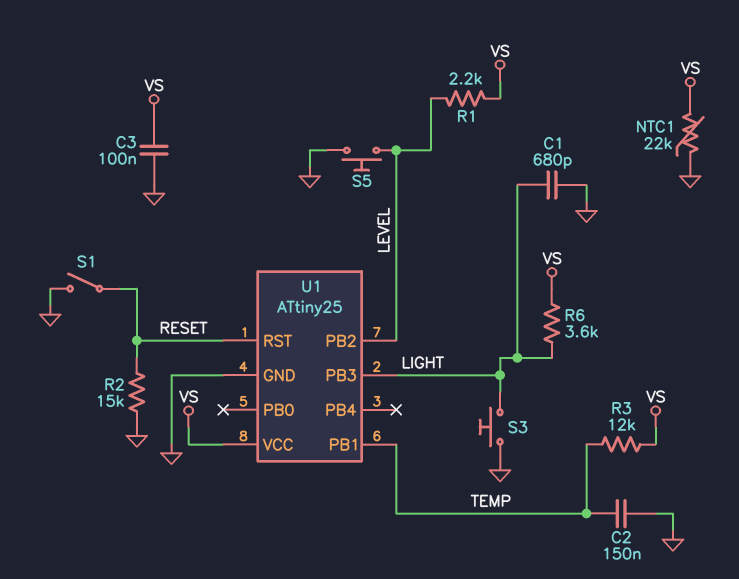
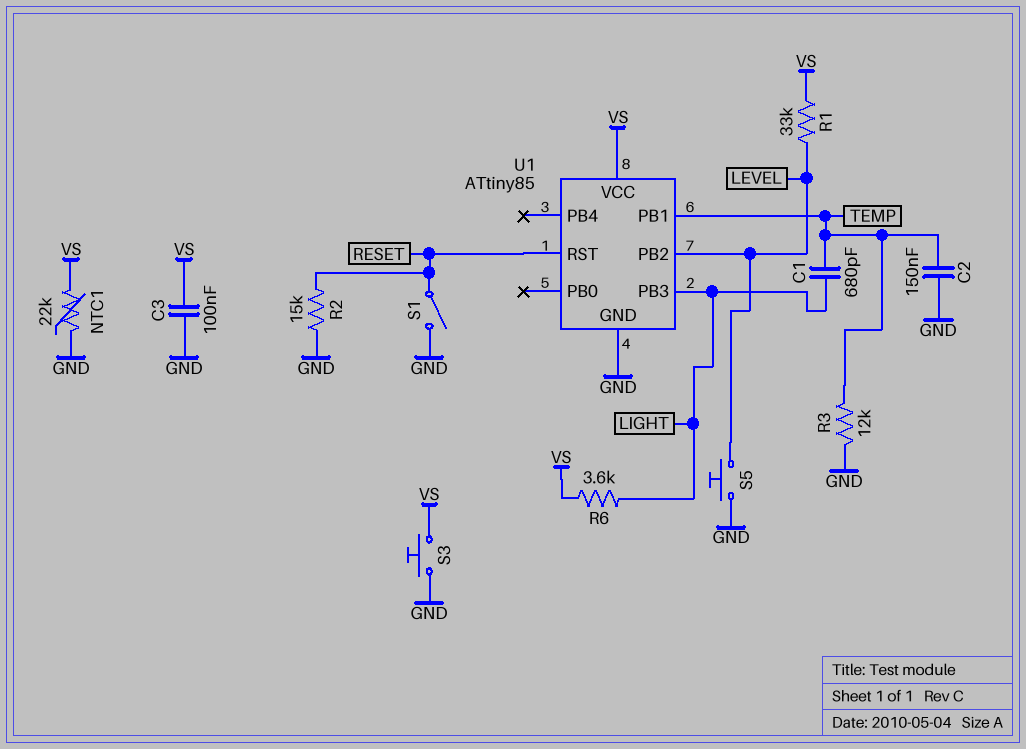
C1: 680pF (GND, LIGHT) -> 680pF (LIGHT, TEMP)
R1: 2.2k (LEVEL, VS) -> 33k (LEVEL, VS)
R3: 12k (TEMP, VS) -> 12k (GND, TEMP)
S3: button (GND, LIGHT) -> button (GND, VS)
U1: ATtiny25 -> ATtiny85

